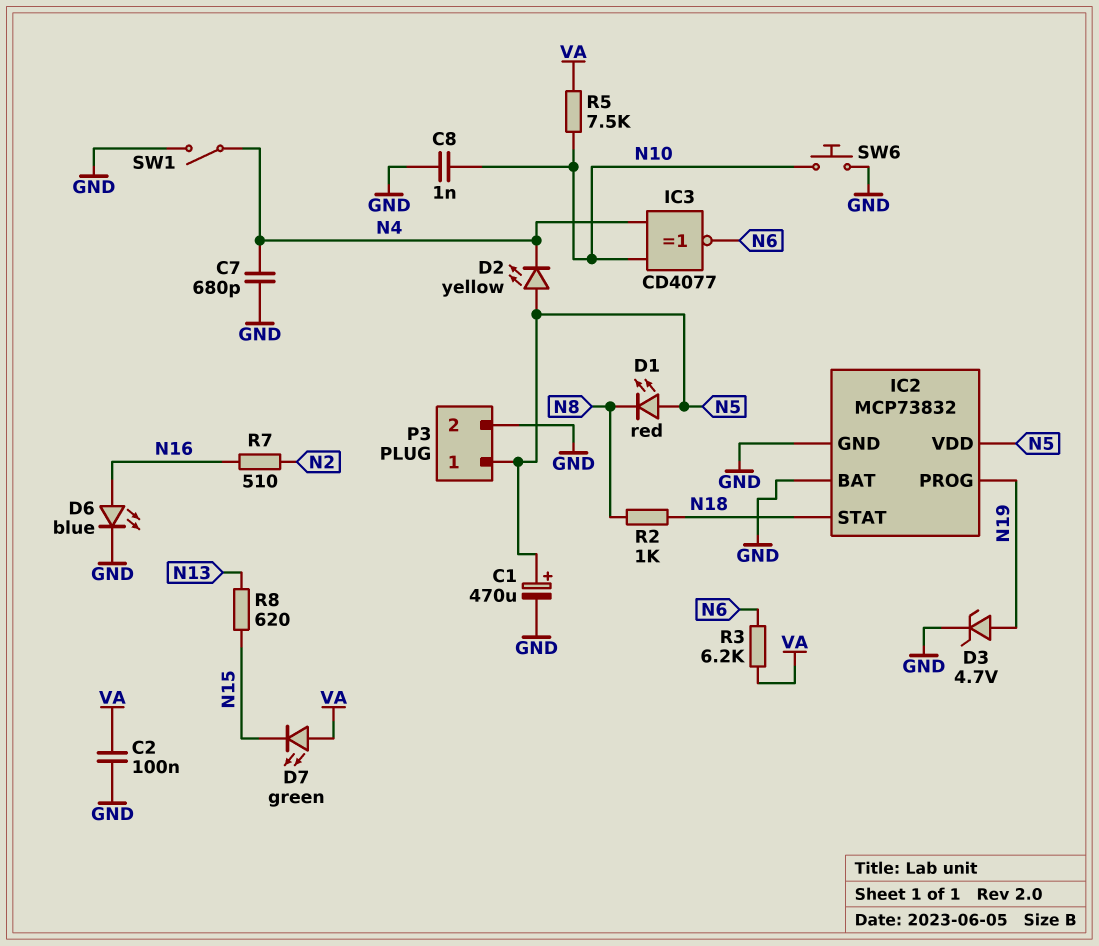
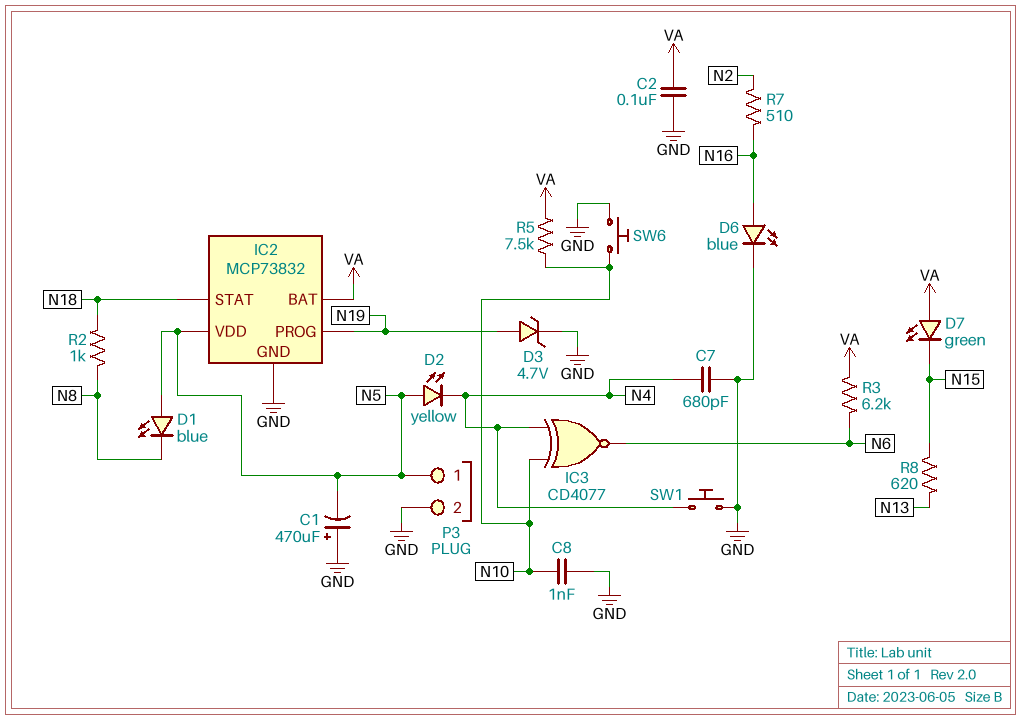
C1: 470uF (plus N5, minus GND) -> 470uF (plus GND, minus N5)
D1: LED red (A N5, K N8) -> LED blue (A N5, K N8)
IC2 pin BAT: GND -> VA
SW1: switch (GND, N4) -> button (GND, N4)

